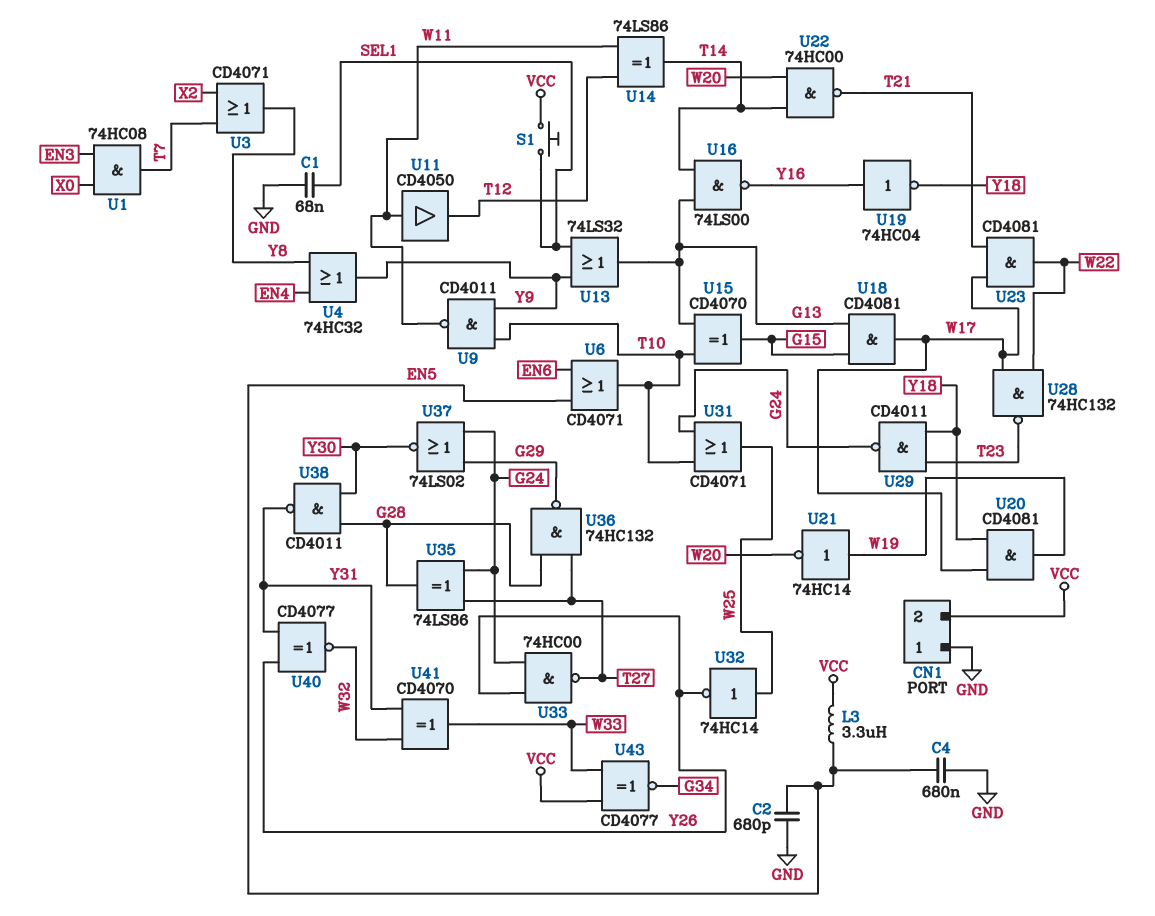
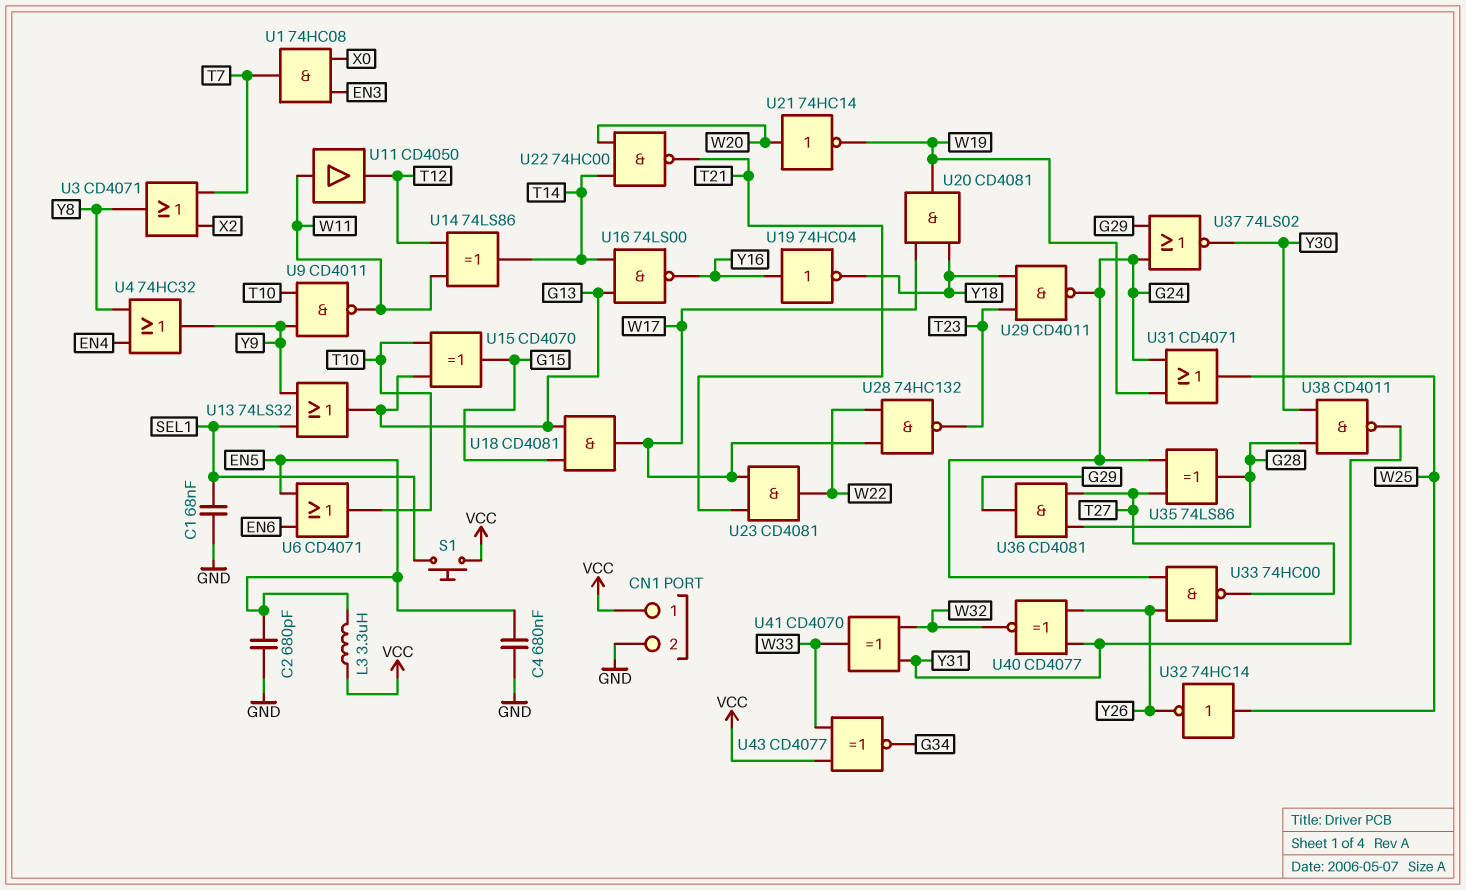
CN1 pin 1: GND -> VCC
CN1 pin 2: VCC -> GND
U21: NOT 74HC14 (in W19, out W20) -> NOT 74HC14 (in W20, out W19)
U31: OR CD4071 (in G24, in T10, out W25) -> OR CD4071 (in G24, in W19, out W25)
U36: NAND 74HC132 (in G28, in T27, out G29) -> AND CD4081 (in G28, in T27, out G29)

